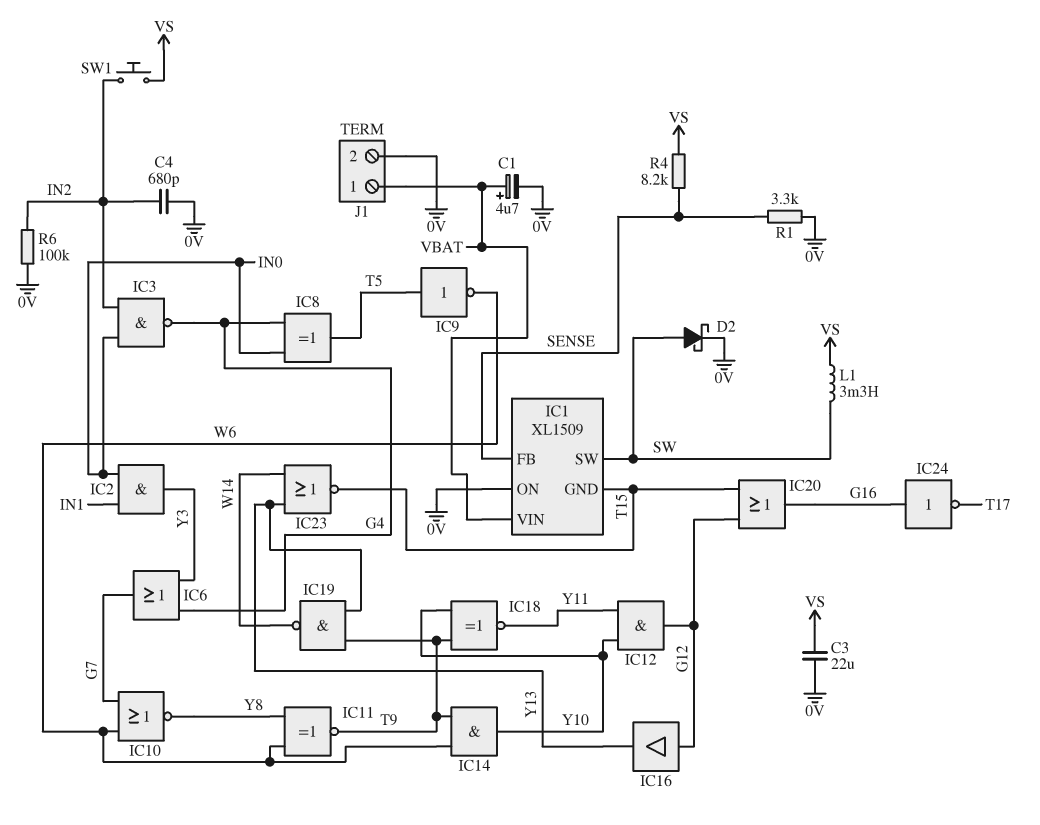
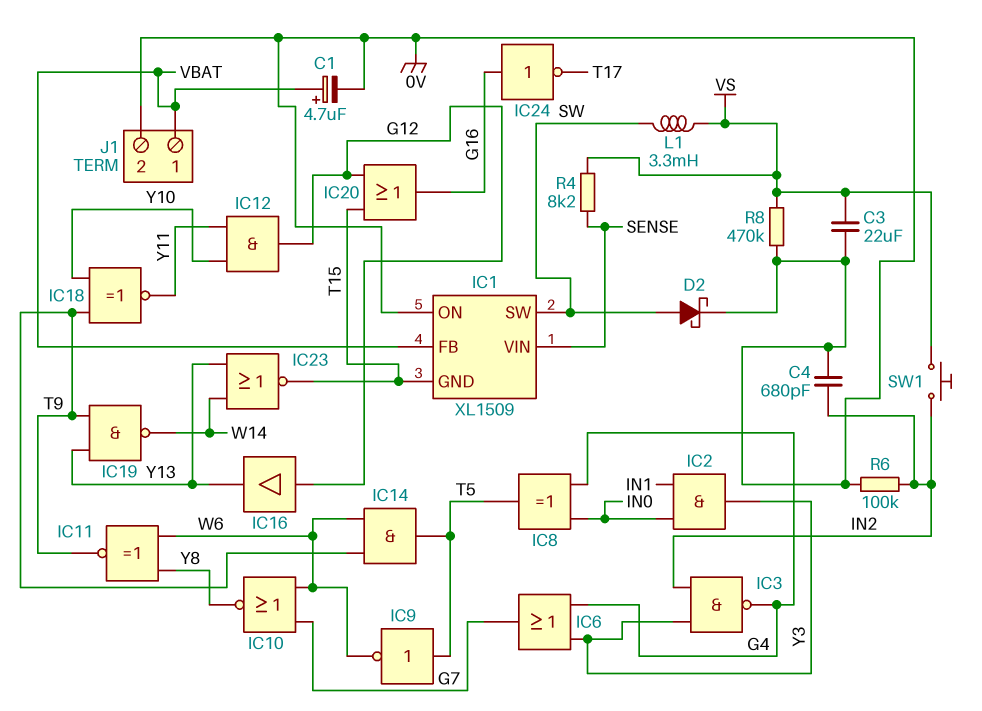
IC1 pin FB: SENSE -> VBAT
IC1 pin VIN: VBAT -> SENSE
IC3: NAND (in IN0, in IN2, out G4) -> NAND (in IN2, in Y3, out G4)
IC14: AND (in T9, in W6, out Y10) -> AND (in T9, in W6, out T5)
R1: 3.3k (0V, SENSE) -> none
R8: none -> 470k (0V, VS)

